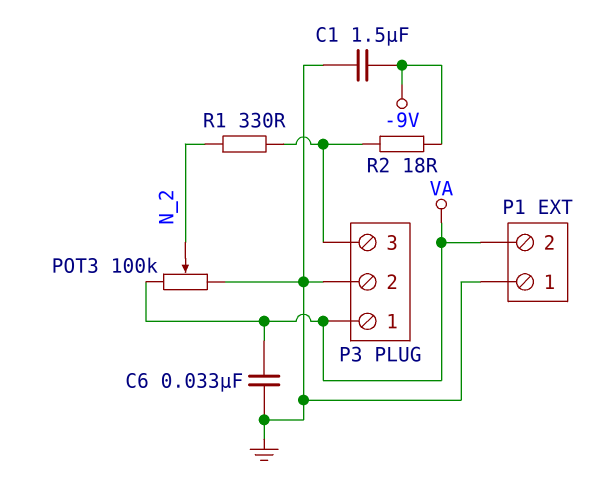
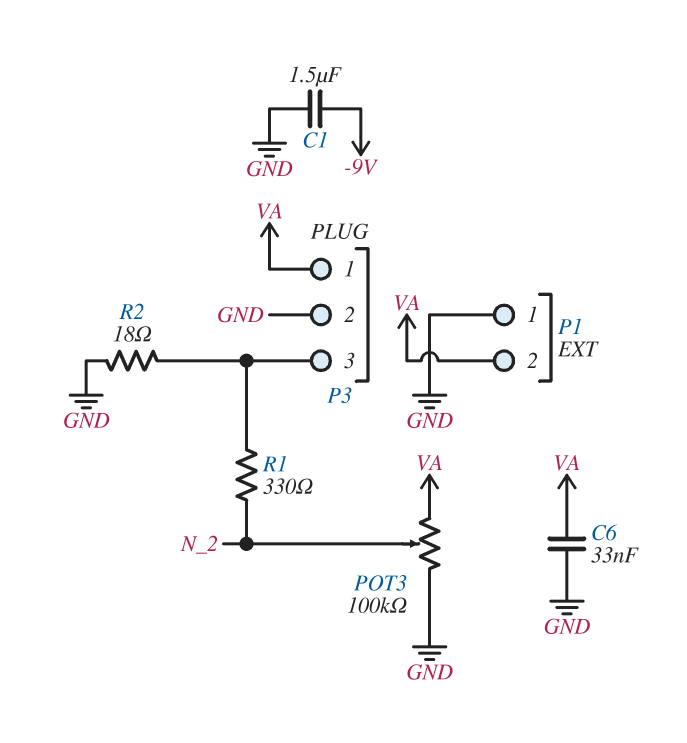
R2: 18 (-9V, P3/3) -> 18 (GND, P3/3)

